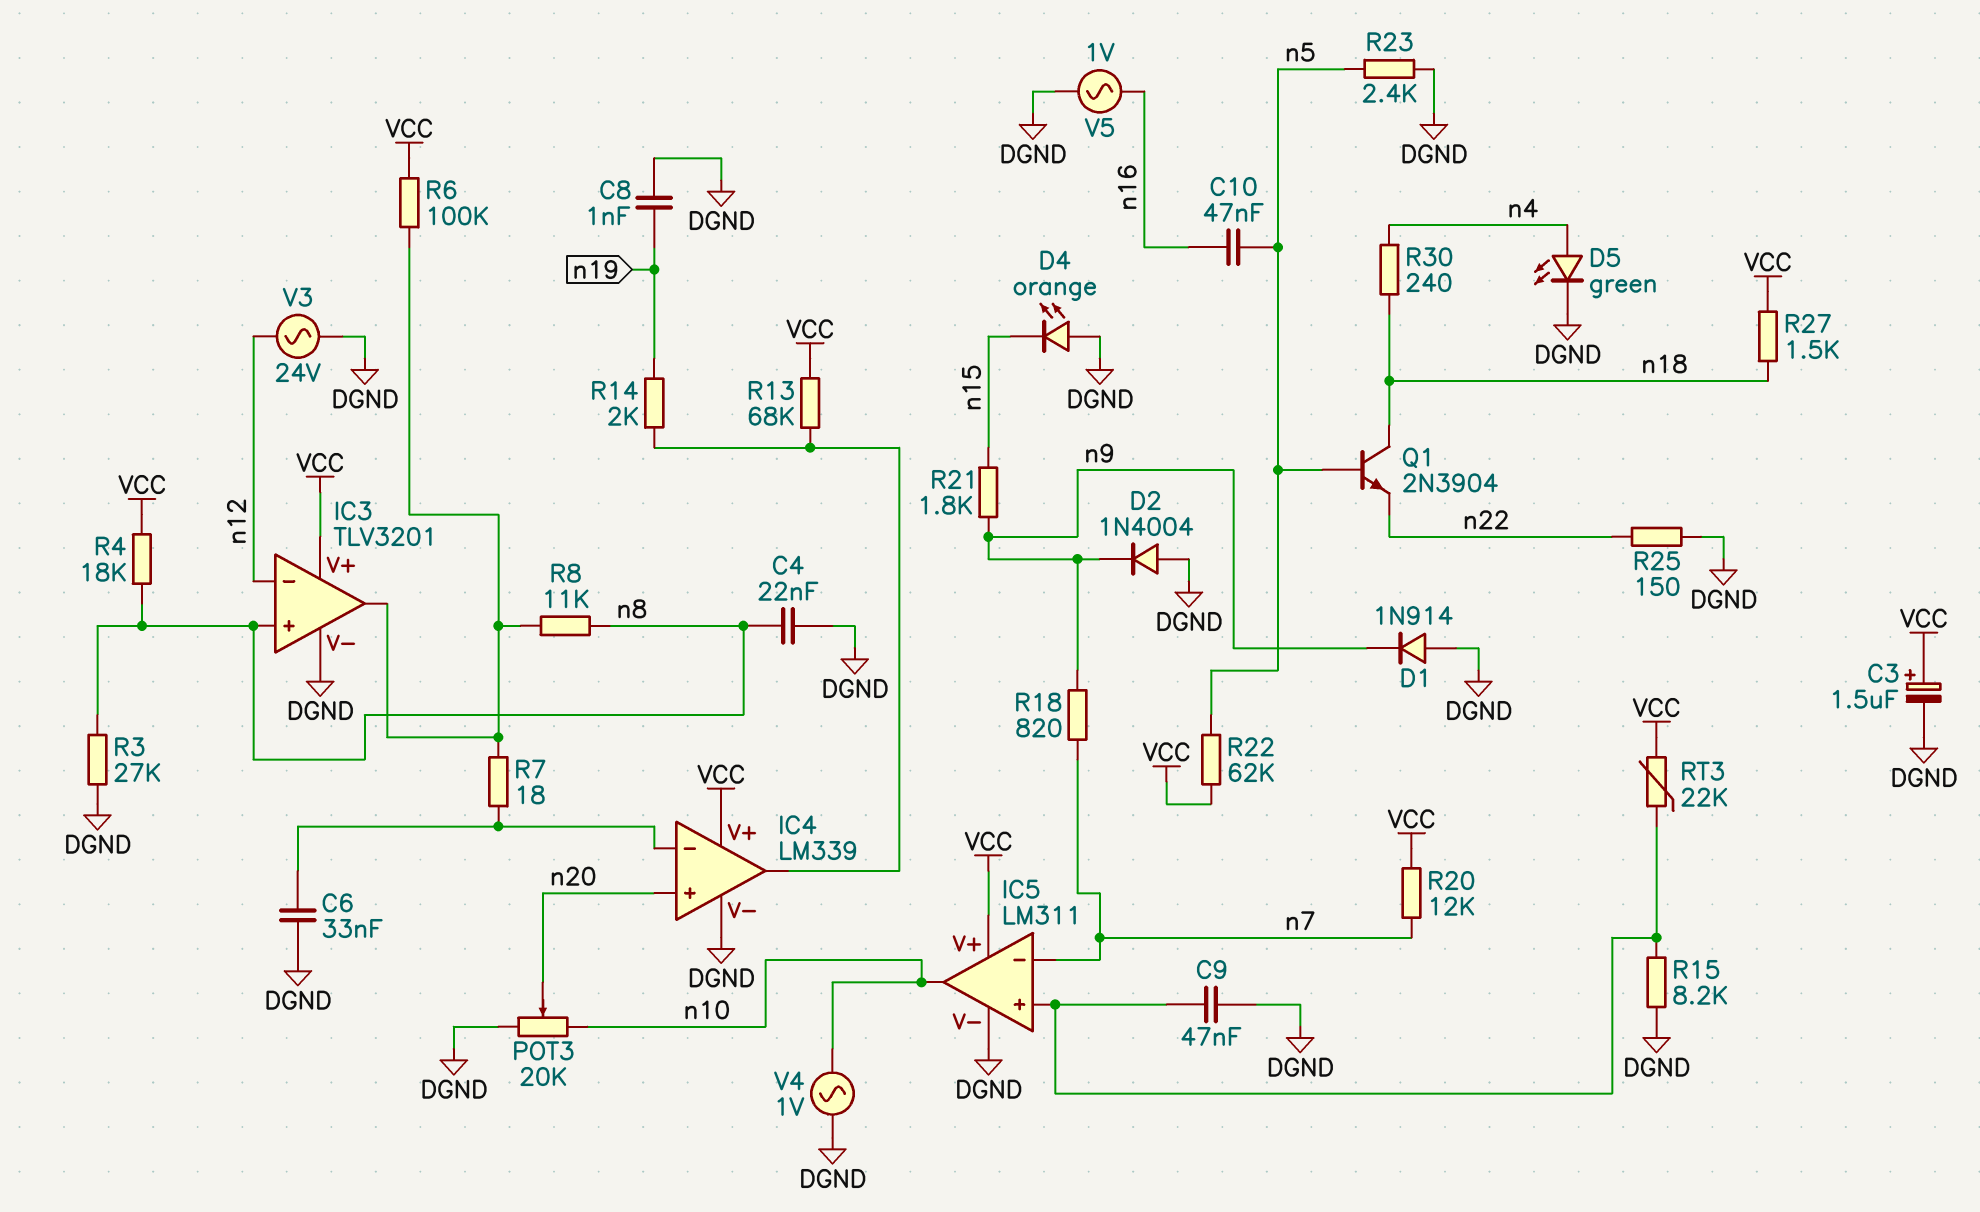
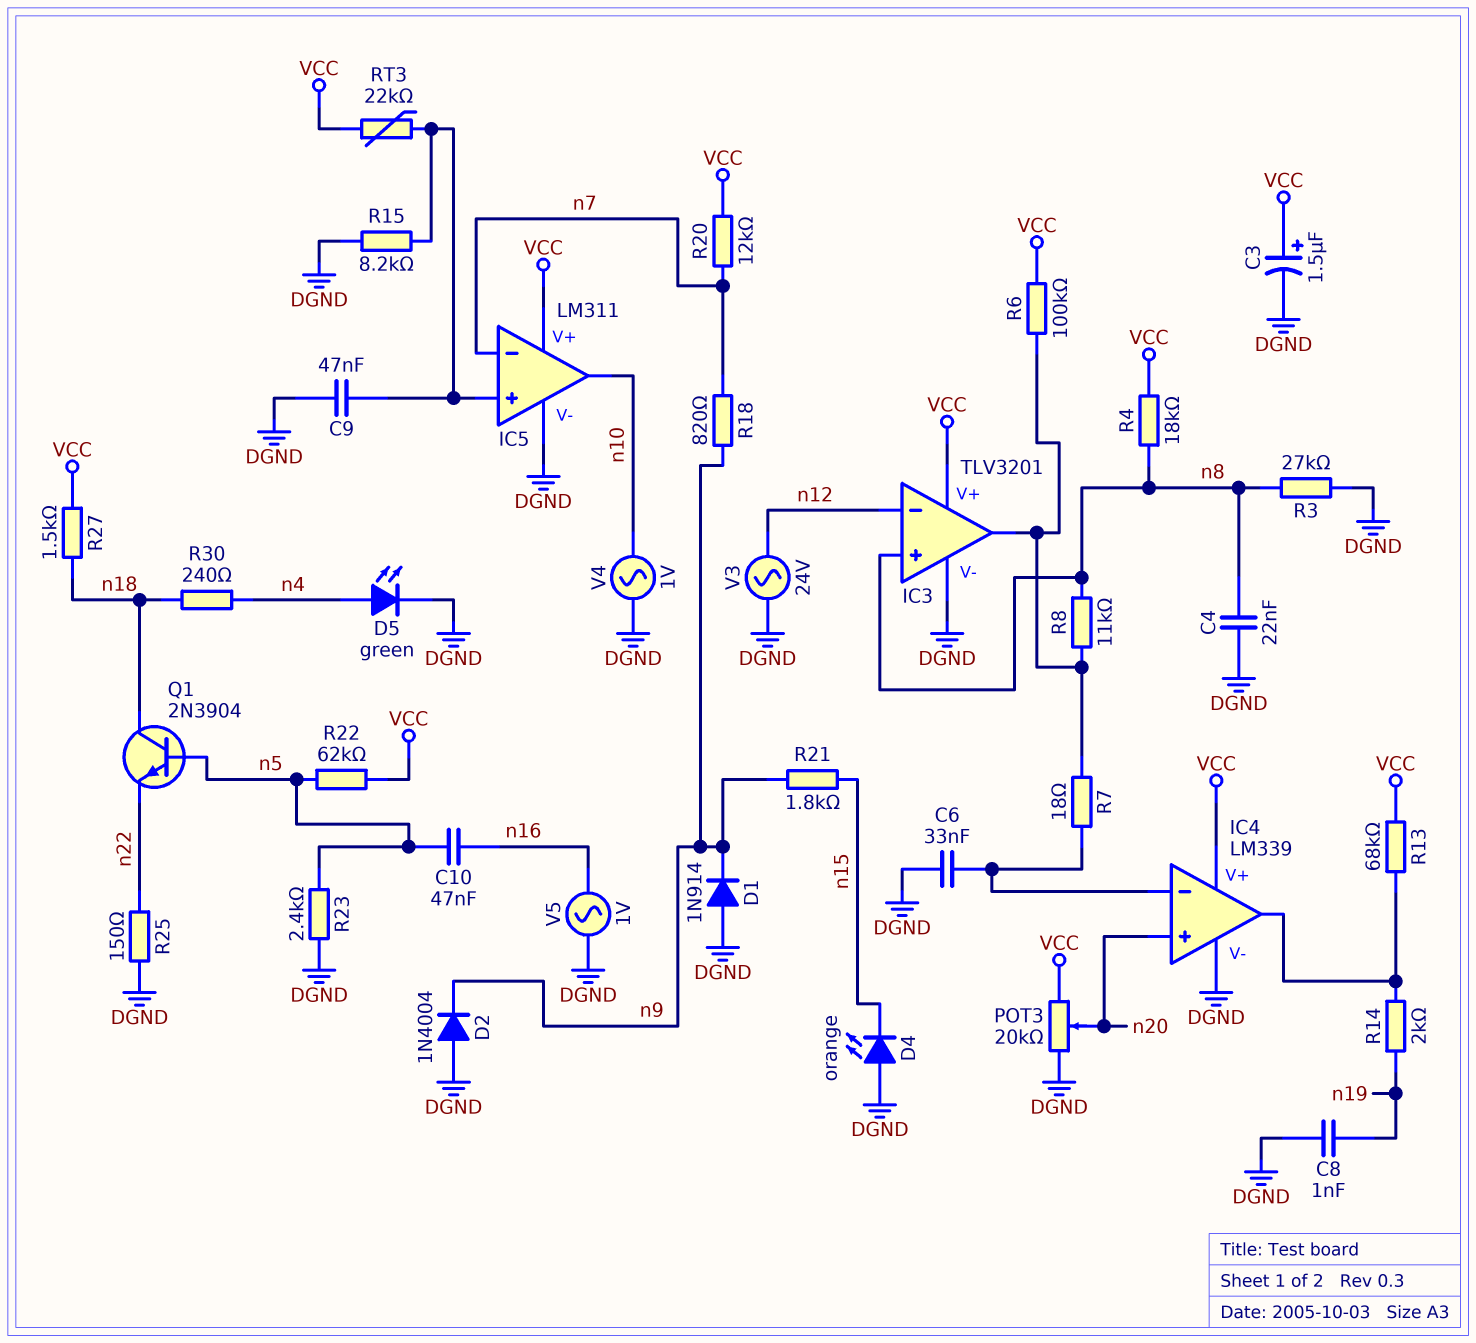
POT3: 20k (DGND, n10, wiper n20) -> 20k (DGND, VCC, wiper n20)

